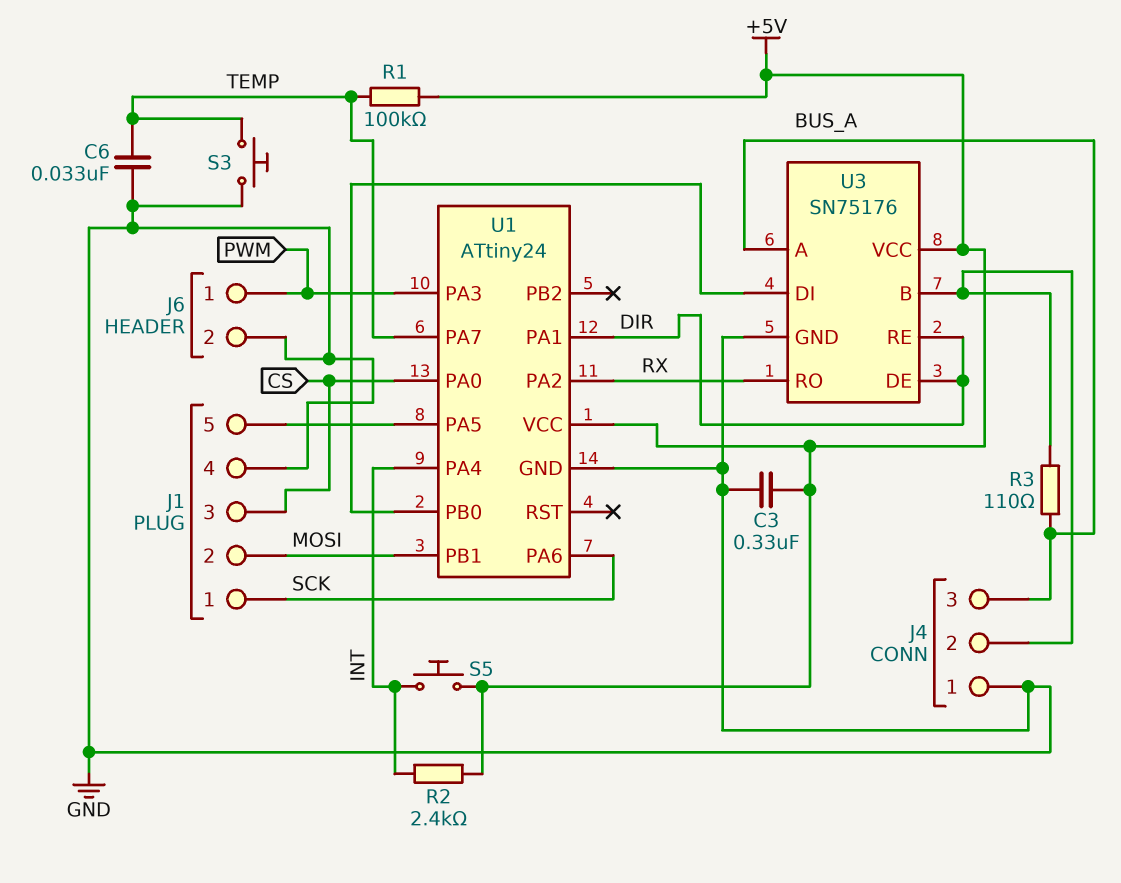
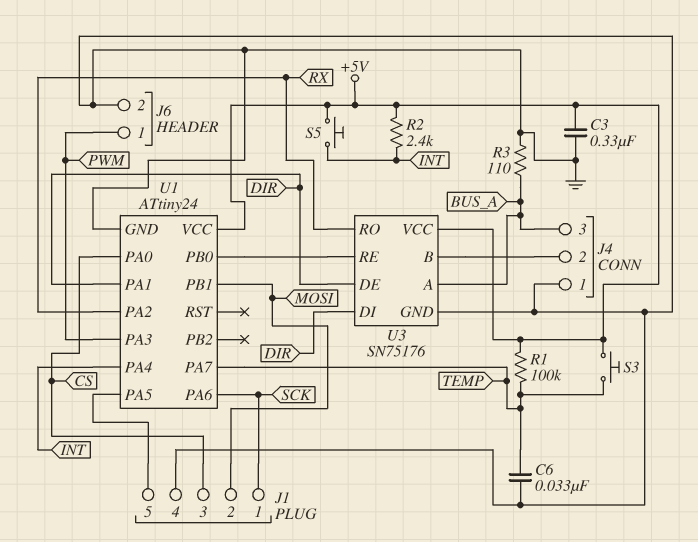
R3: 110 (BUS_A, J4/2) -> 110 (BUS_A, GND)
S3: button (GND, TEMP) -> button (+5V, TEMP)
U3 pin DI: U1/PB0 -> DIR
U3 pin RE: DIR -> U1/PB0

